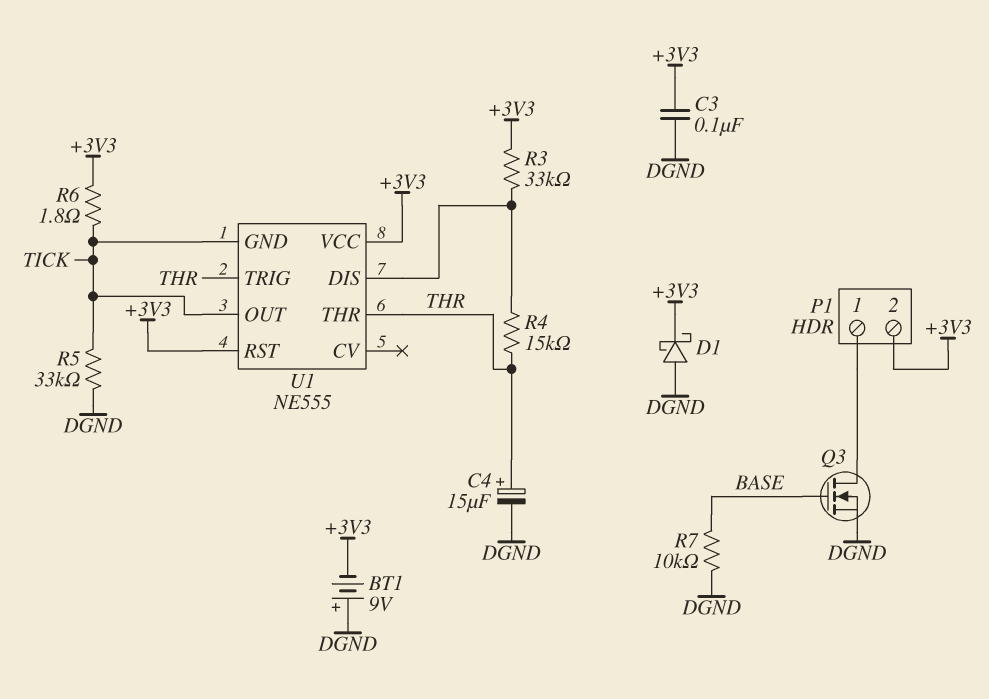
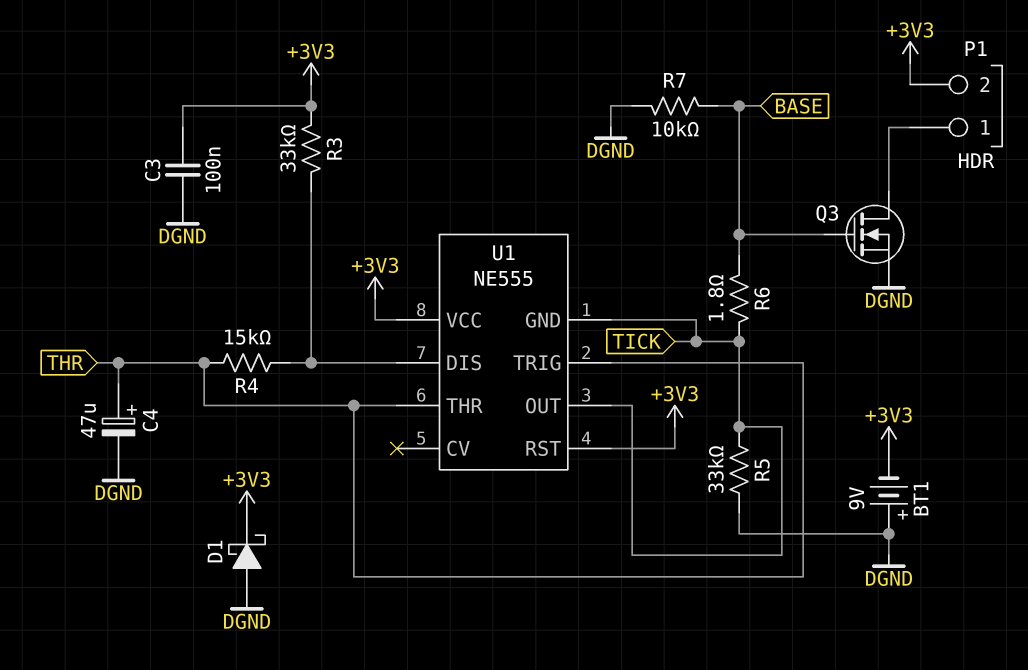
C4: 15uF (plus THR, minus DGND) -> 47uF (plus THR, minus DGND)
R6: 1.8 (+3V3, TICK) -> 1.8 (BASE, TICK)

